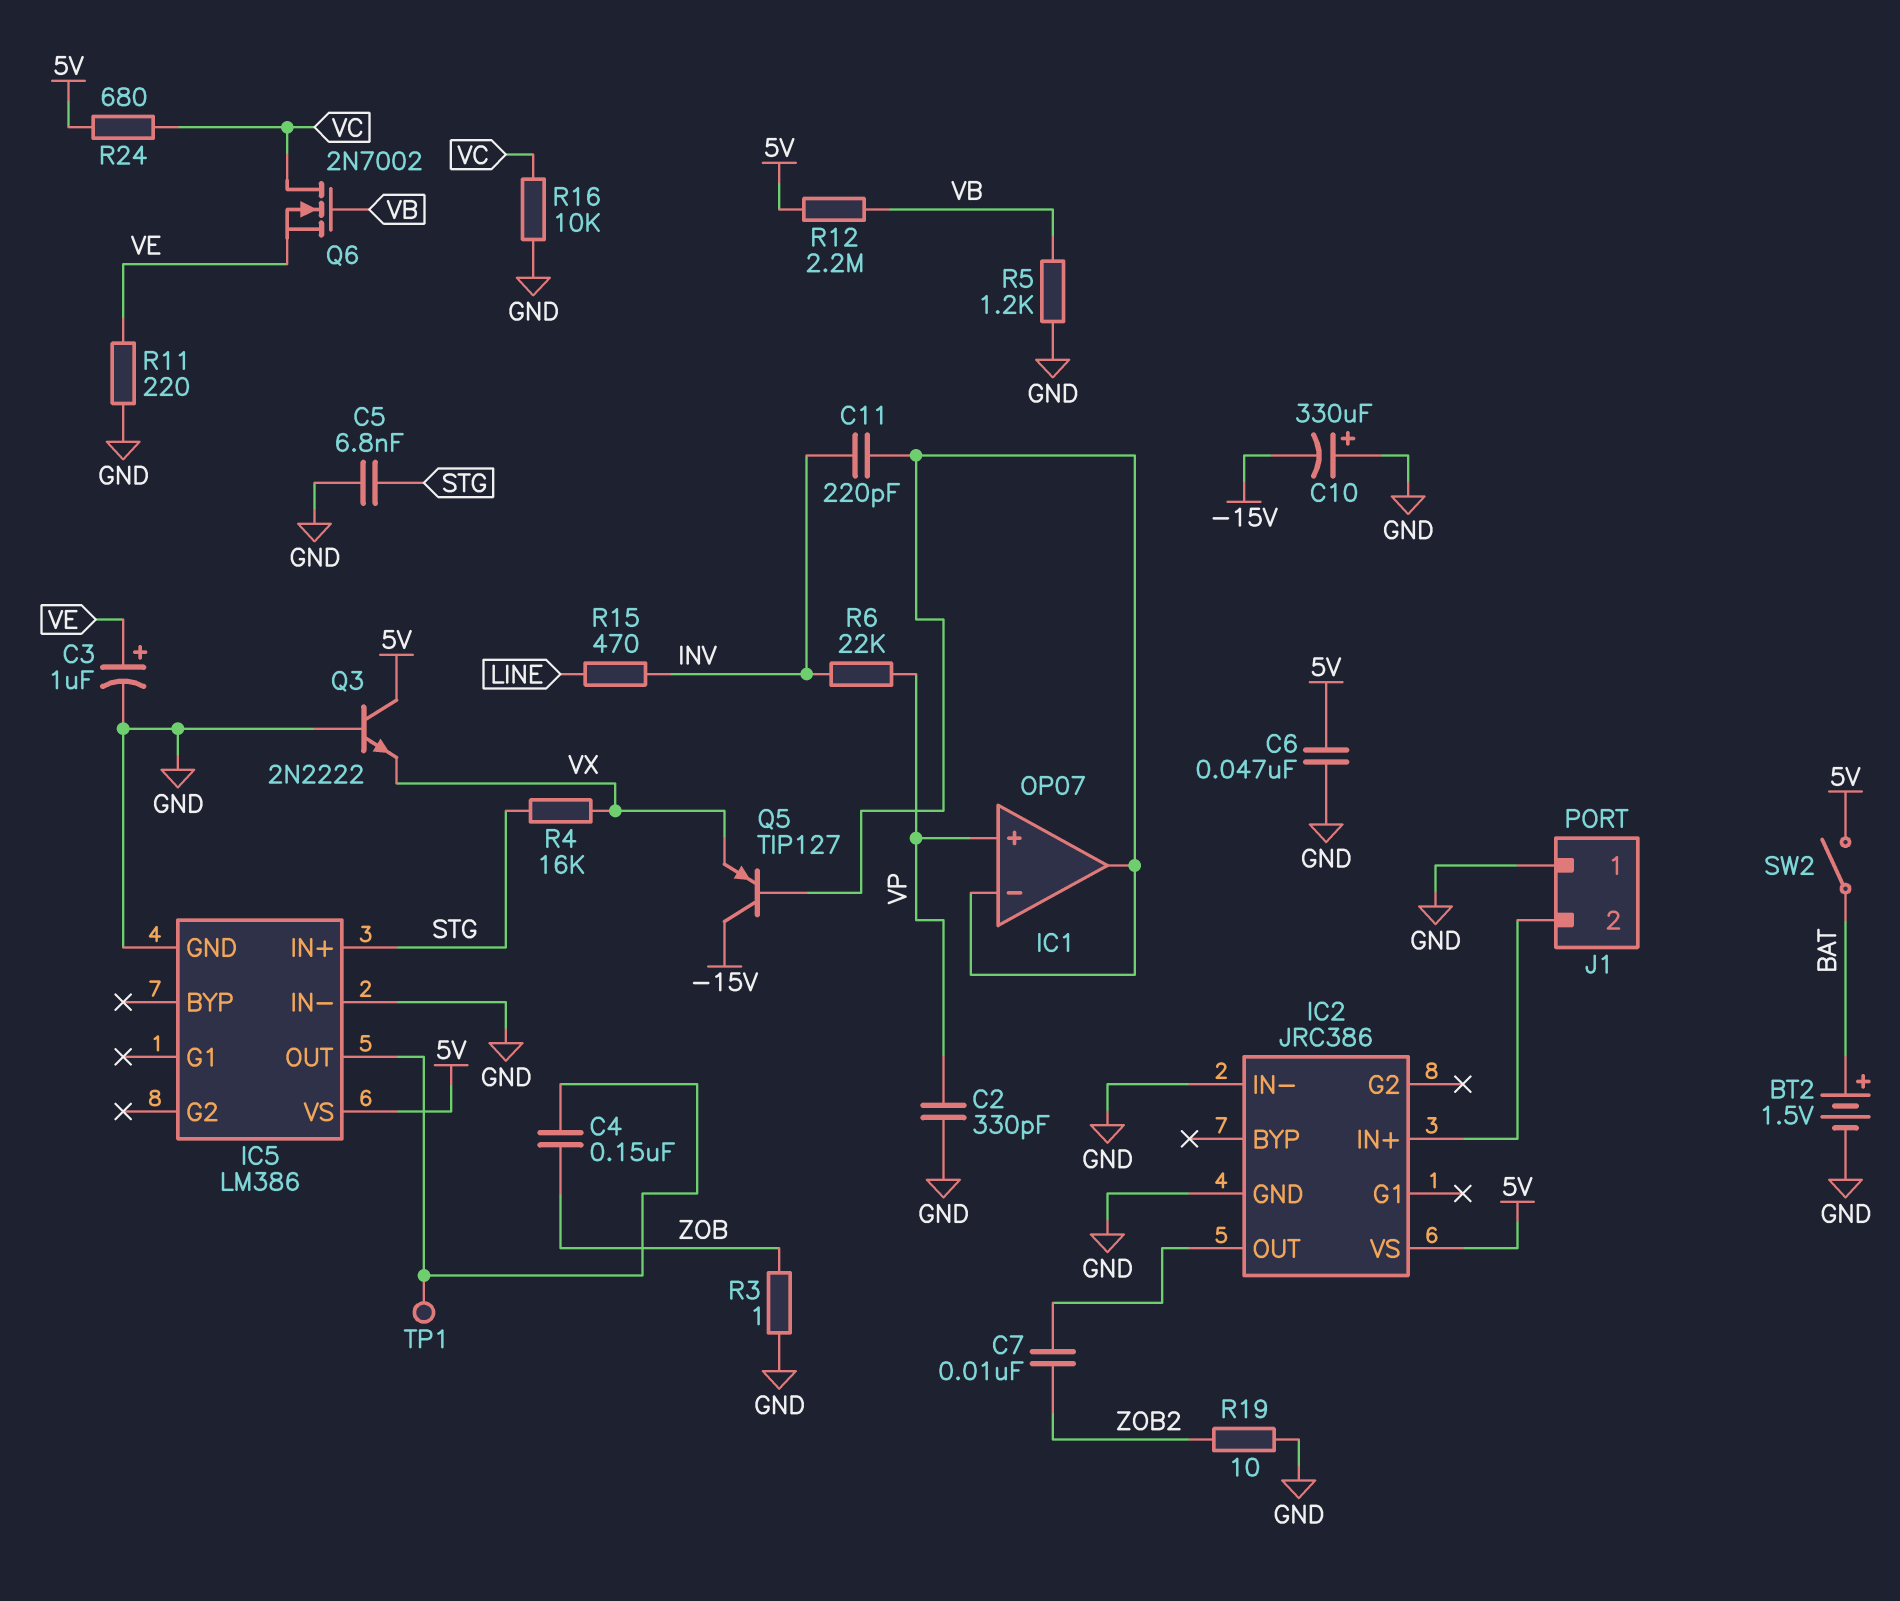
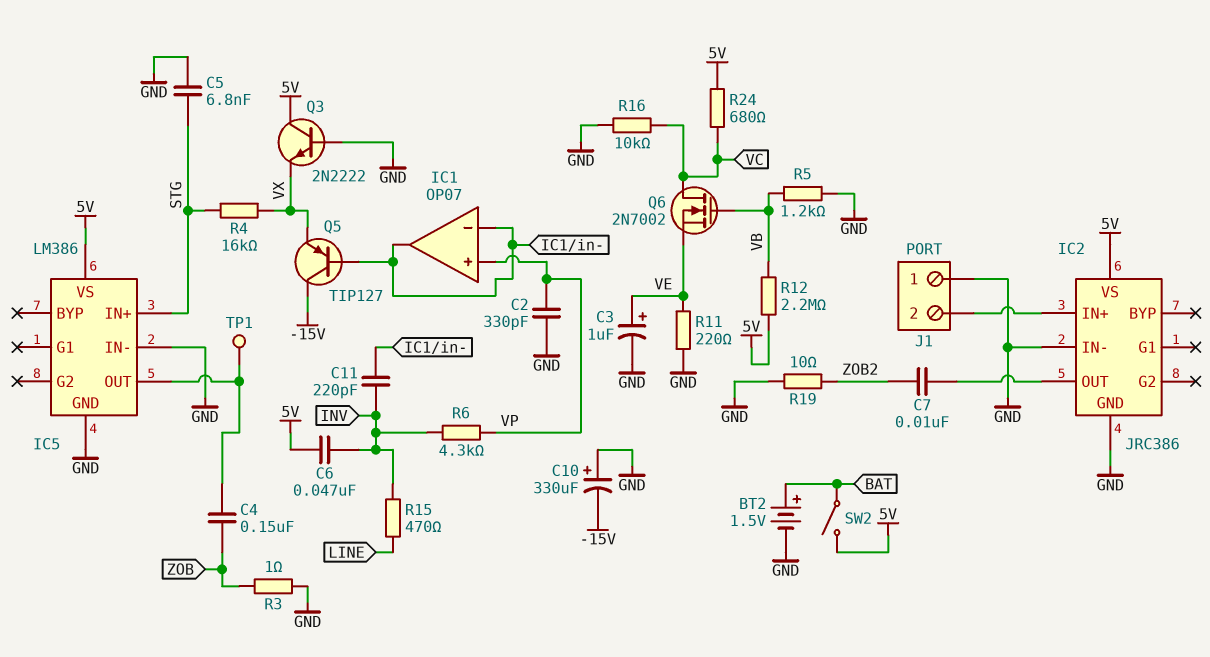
C6: 47nF (5V, GND) -> 47nF (5V, INV)
R6: 22k (INV, VP) -> 4.3k (INV, VP)

